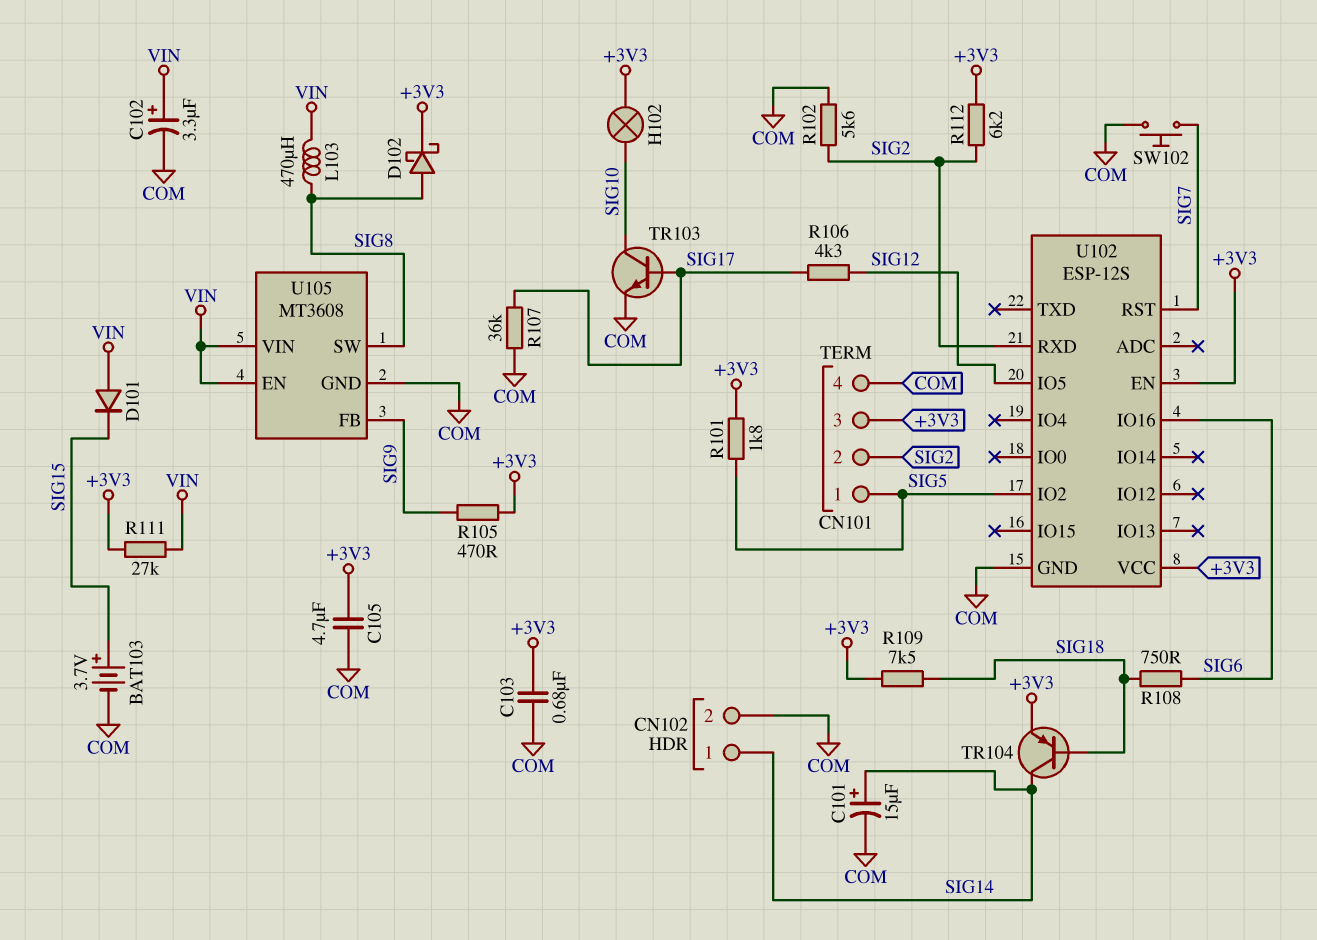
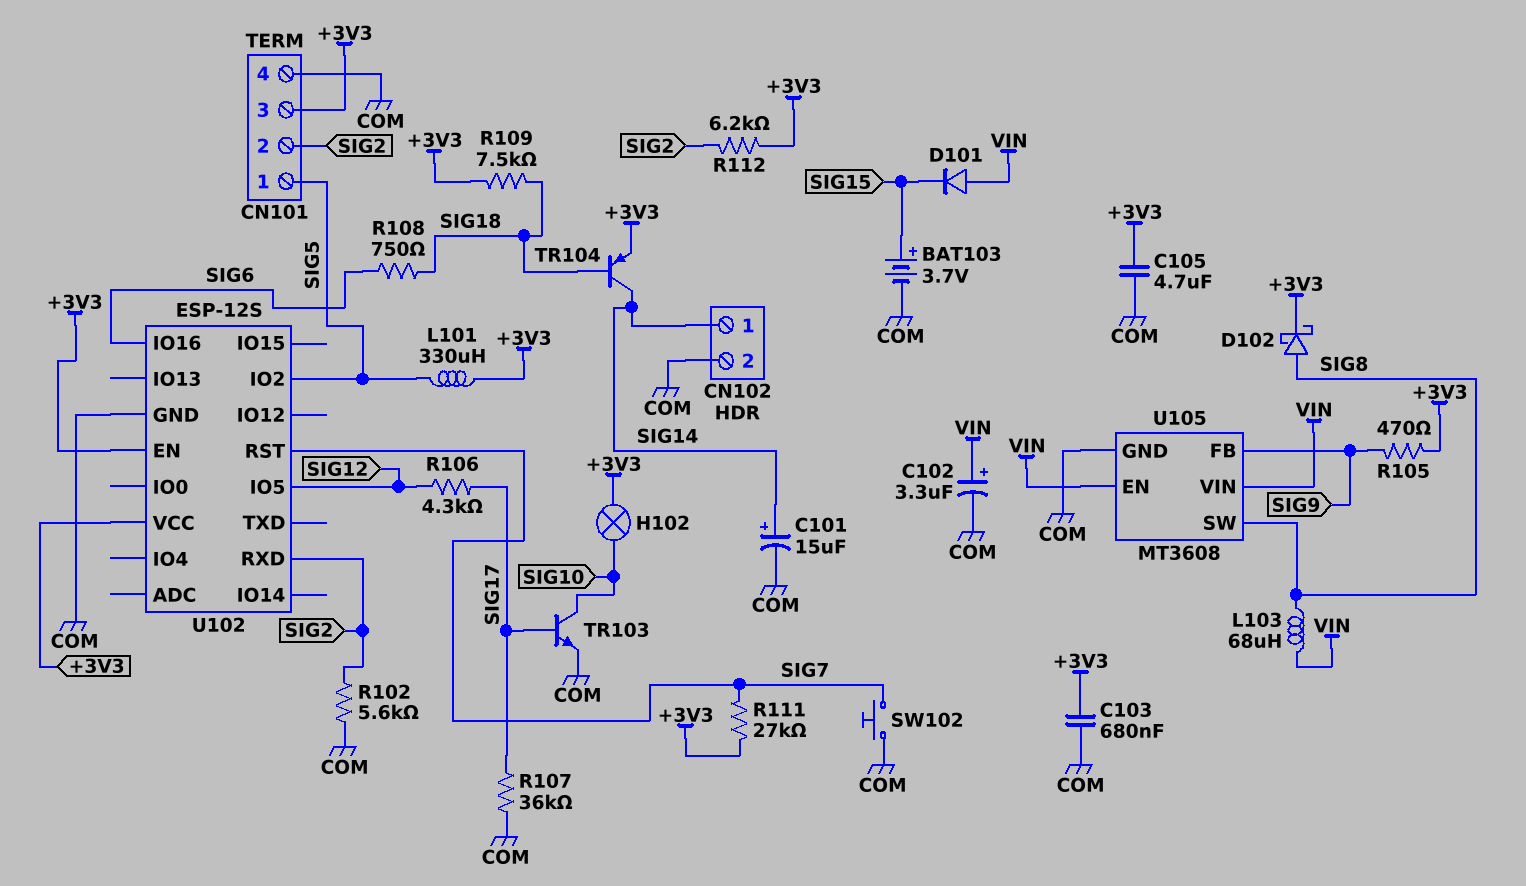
L101: none -> 330uH (+3V3, SIG5)
L103: 470uH (SIG8, VIN) -> 68uH (SIG8, VIN)
R101: 1.8k (+3V3, SIG5) -> none
R111: 27k (+3V3, VIN) -> 27k (+3V3, SIG7)

